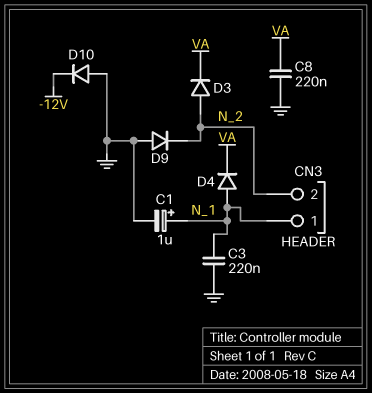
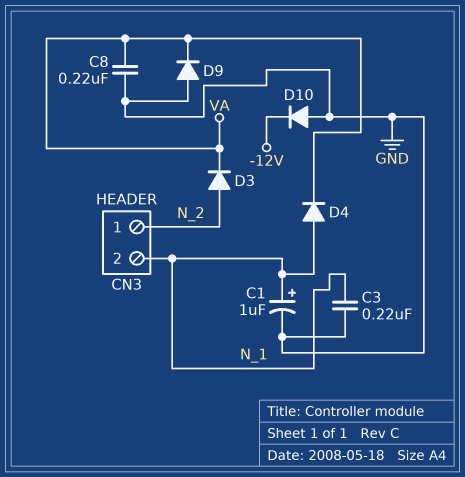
CN3 pin 1: N_1 -> N_2
CN3 pin 2: N_2 -> N_1
D9: diode (A GND, K N_2) -> diode (A GND, K VA)

